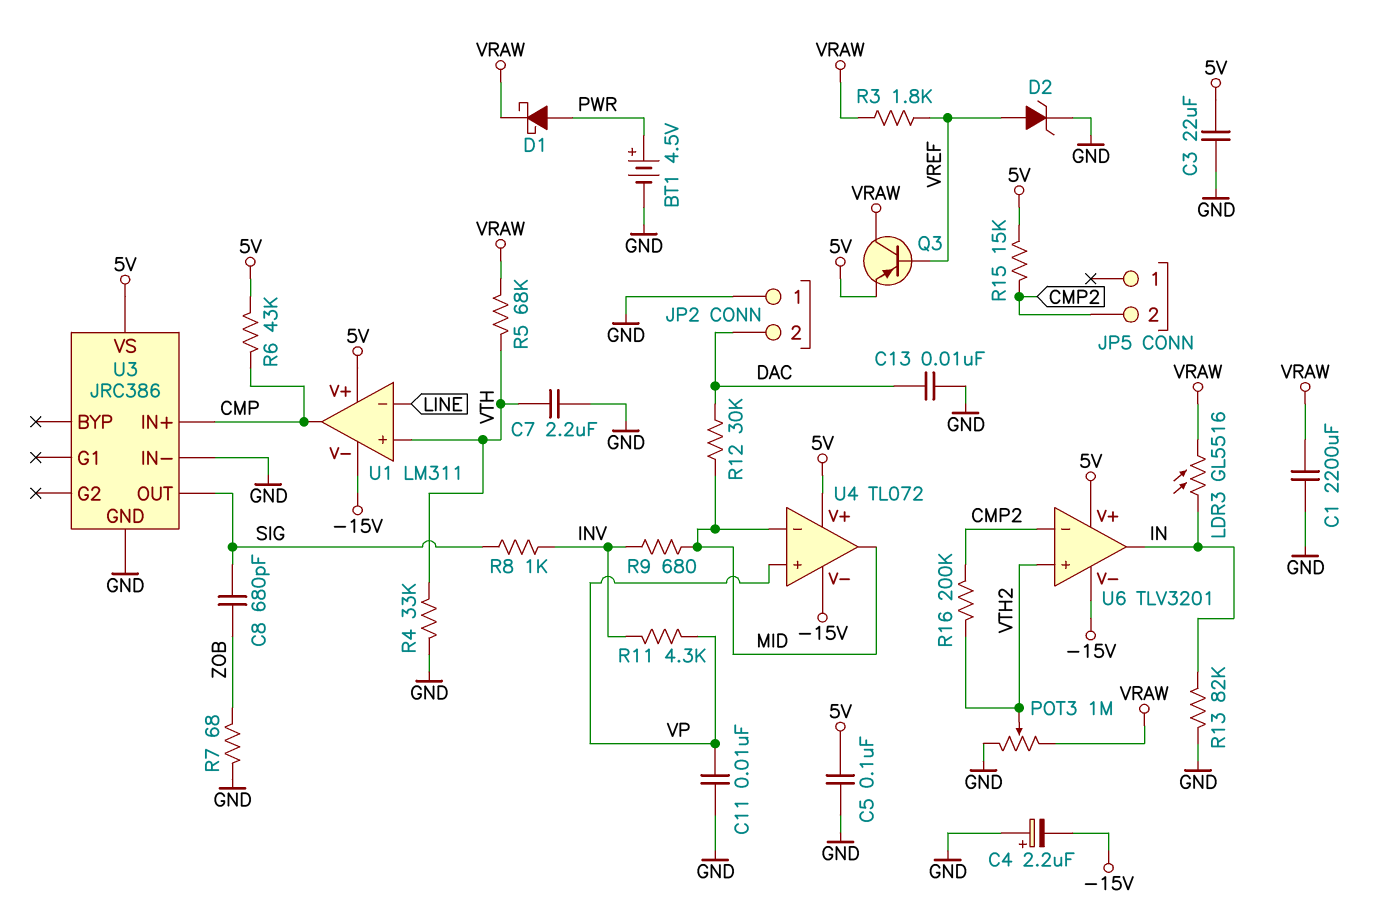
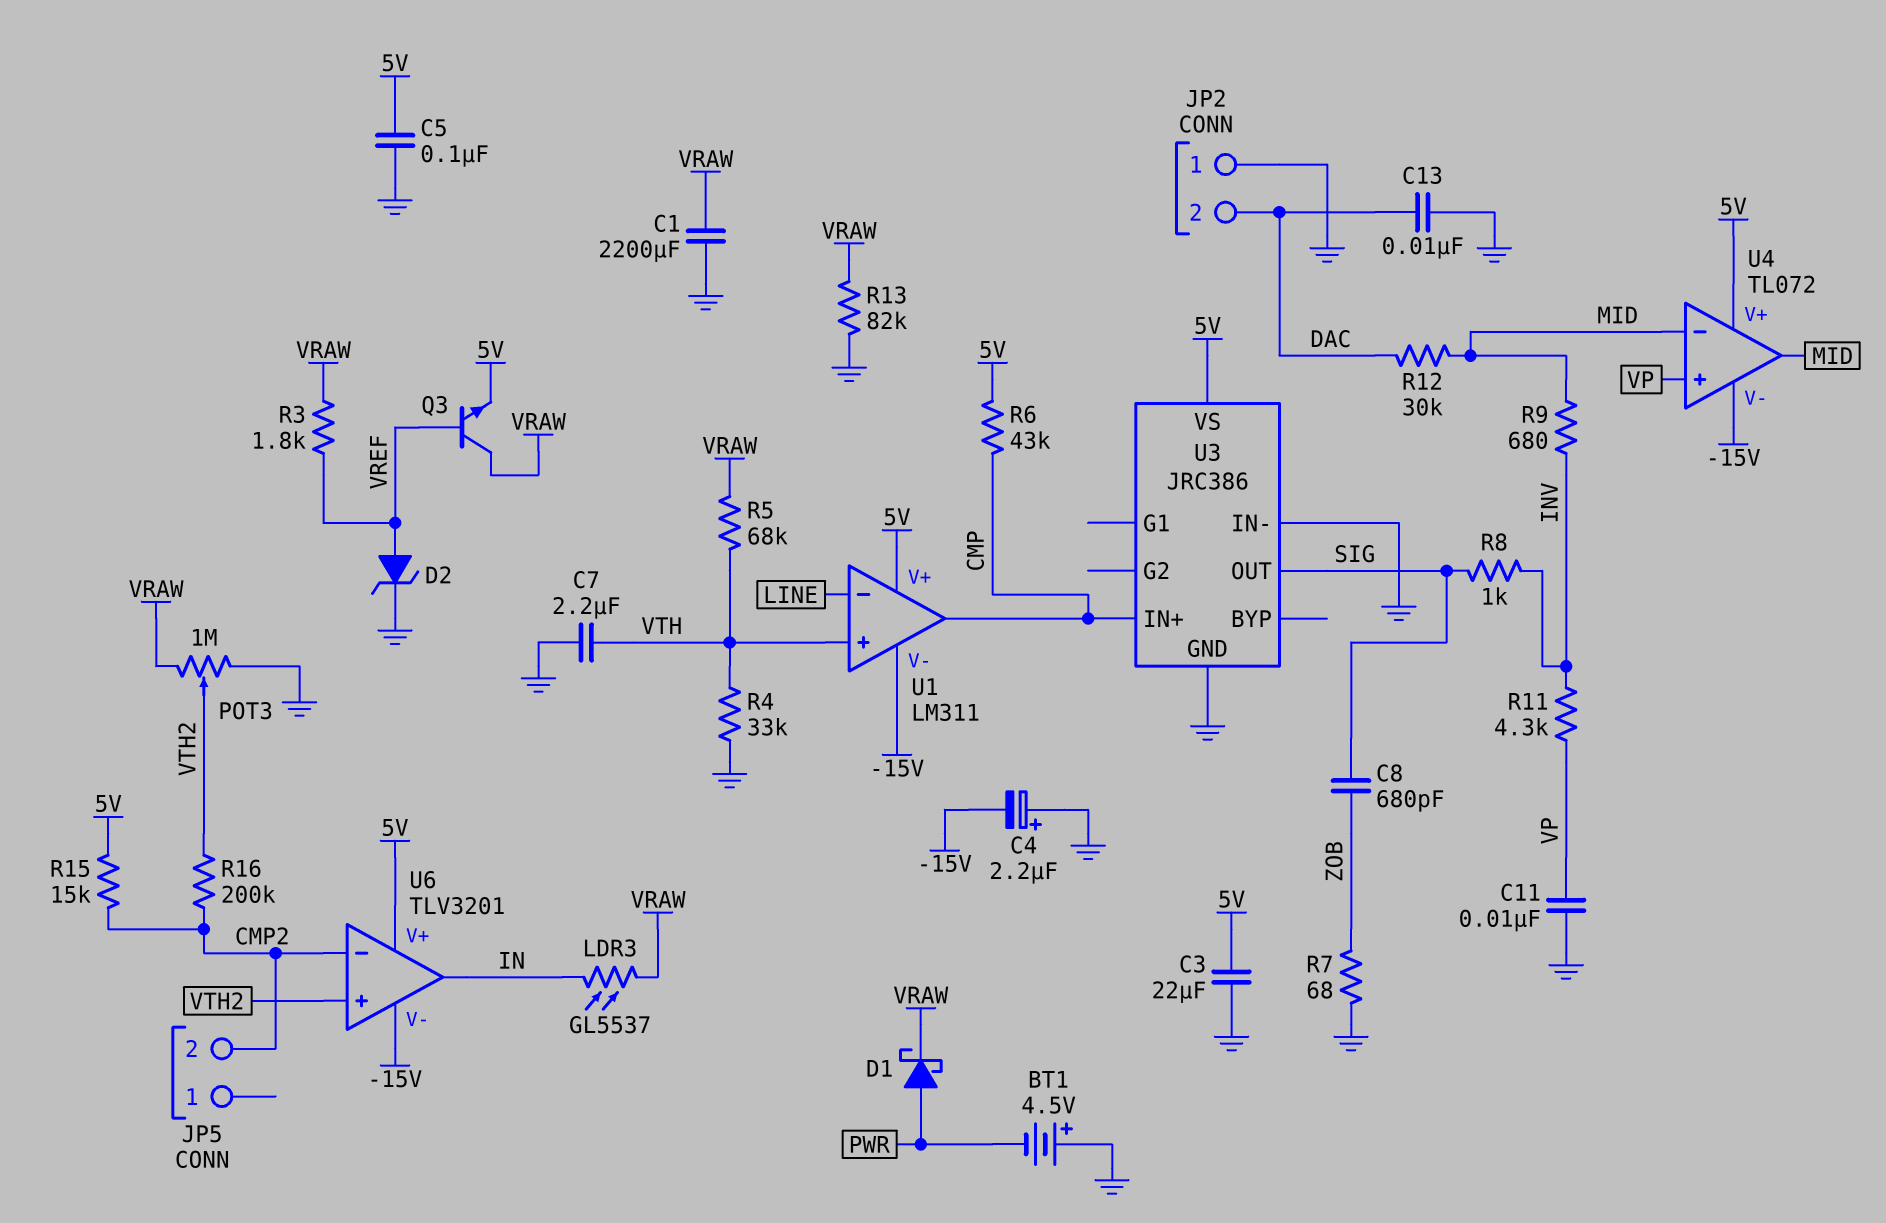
BT1: 4.5V (plus PWR, minus GND) -> 4.5V (plus GND, minus PWR)
LDR3: GL5516 (IN, VRAW) -> GL5537 (IN, VRAW)
Q3: PNP (B VREF, C VRAW, E 5V) -> NPN (B VREF, C VRAW, E 5V)
R13: 82k (GND, IN) -> 82k (GND, VRAW)

